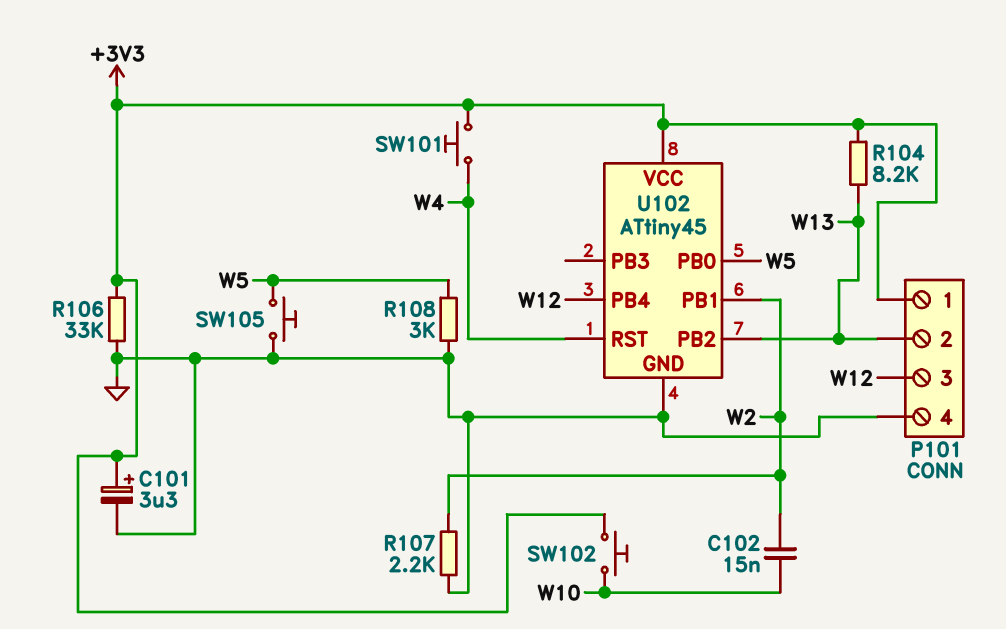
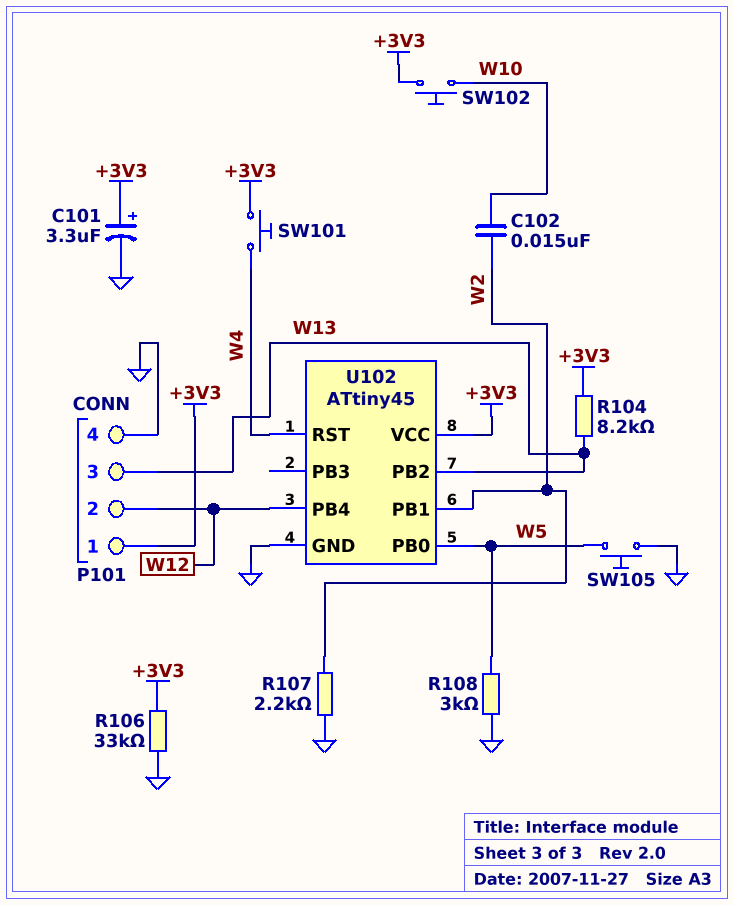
P101 pin 2: W13 -> W12
P101 pin 3: W12 -> W13

